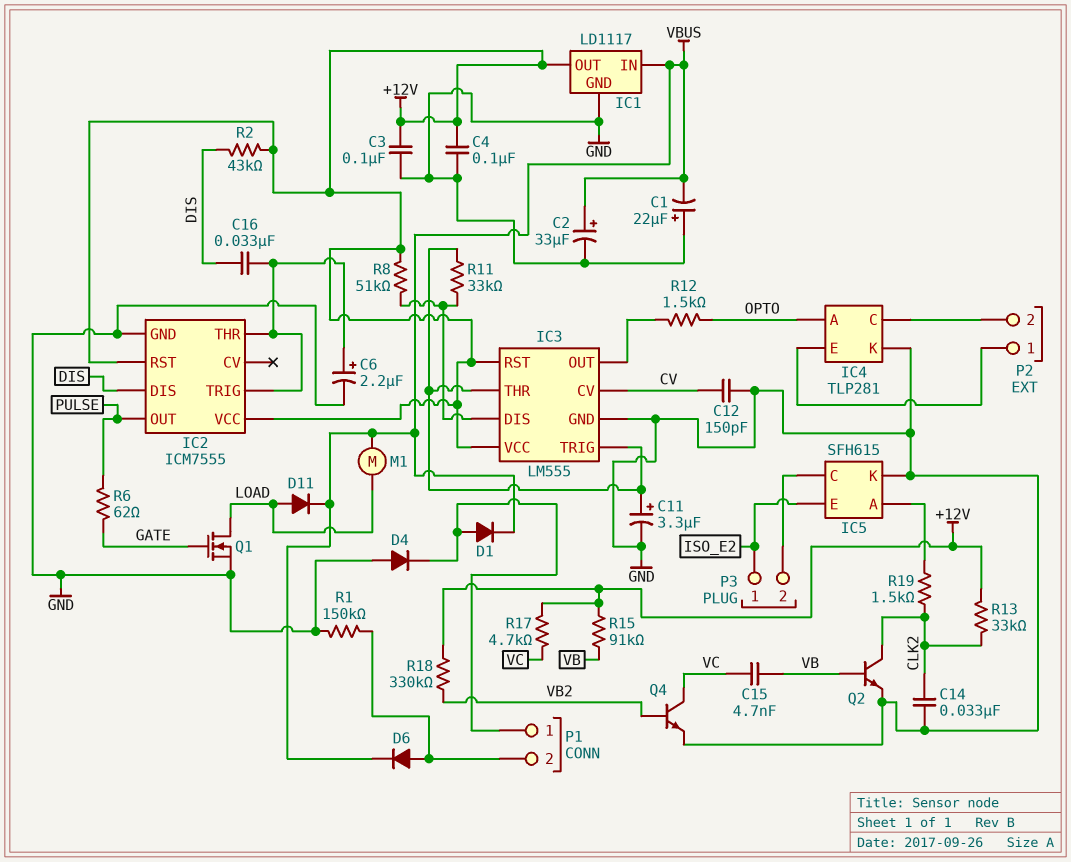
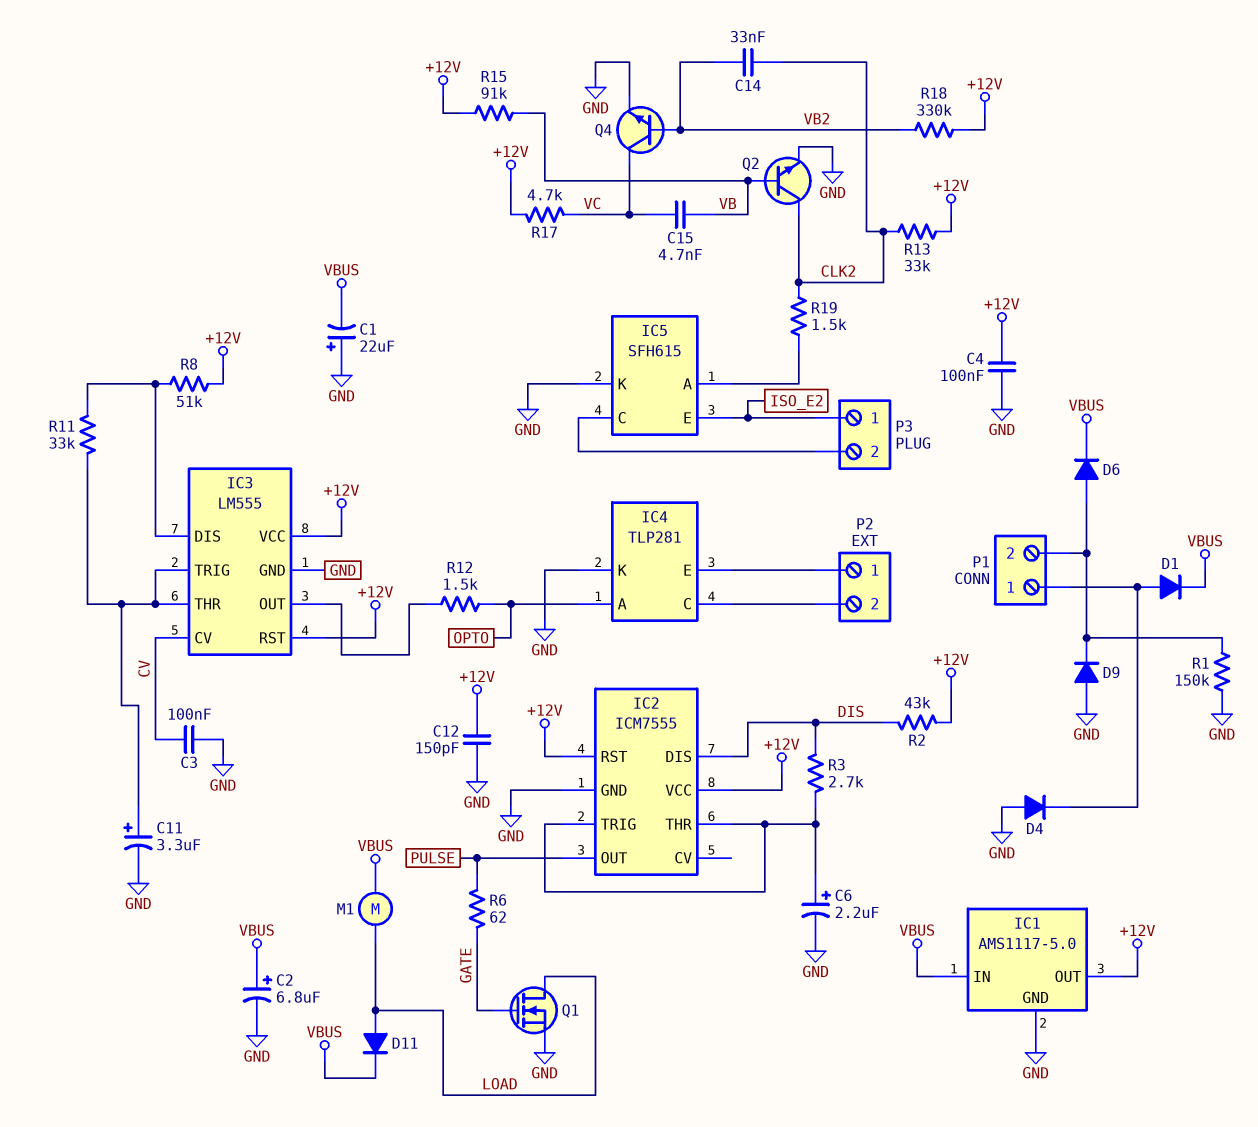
C2: 33uF (plus VBUS, minus GND) -> 6.8uF (plus VBUS, minus GND)
C3: 100nF (+12V, GND) -> 100nF (CV, GND)
C12: 150pF (CV, GND) -> 150pF (+12V, GND)
C14: 33nF (CLK2, GND) -> 33nF (CLK2, VB2)
C16: 33nF (DIS, IC2/THR) -> none
D9: none -> diode (A GND, K P1/2)
IC1: LD1117 -> AMS1117-5.0
R3: none -> 2.7k (DIS, IC2/THR)

